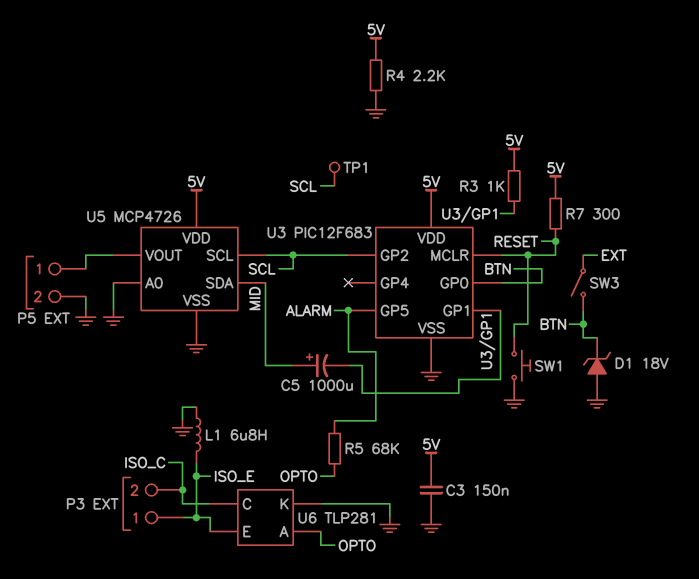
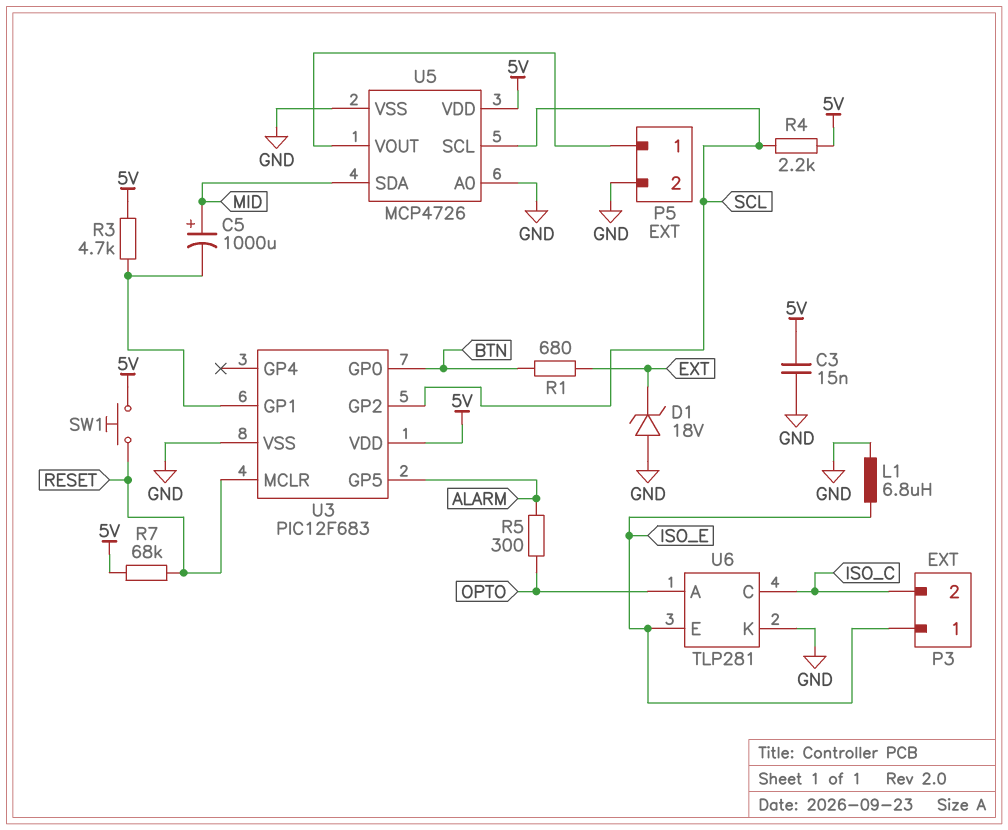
C3: 150nF (5V, GND) -> 15nF (5V, GND)
D1: zener 18V (A GND, K BTN) -> zener 18V (A GND, K EXT)
R1: none -> 680 (BTN, EXT)
R3: 1k (5V, U3/GP1) -> 4.7k (5V, U3/GP1)
R4: 2.2k (5V, GND) -> 2.2k (5V, SCL)
R5: 68k (ALARM, OPTO) -> 300 (ALARM, OPTO)
R7: 300 (5V, RESET) -> 68k (5V, RESET)
SW1: button (GND, RESET) -> button (5V, RESET)
SW3: switch (BTN, EXT) -> none
TP1: test point (SCL) -> none

